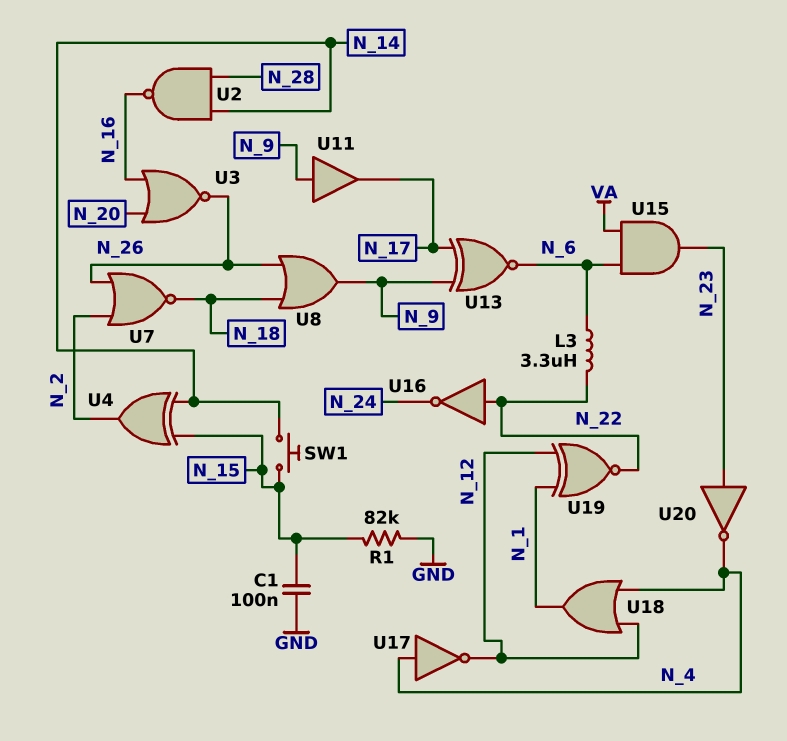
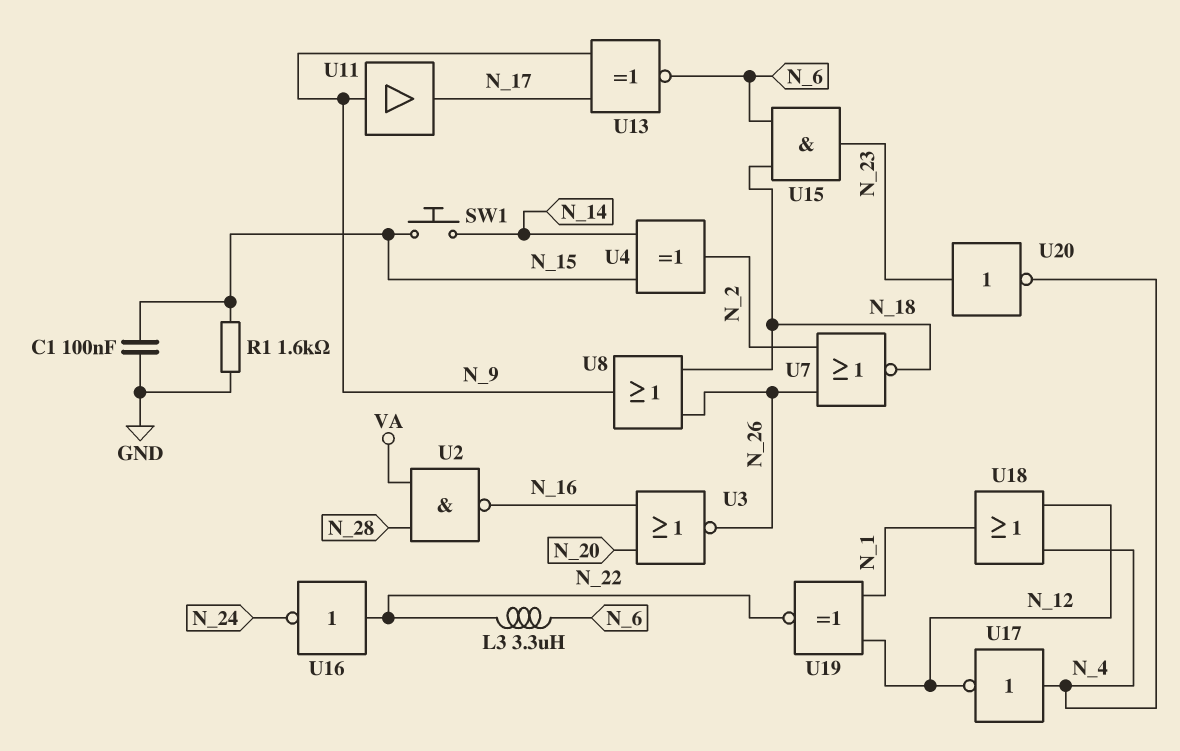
R1: 82k (GND, N_15) -> 1.6k (GND, N_15)
U2: NAND (in N_14, in N_28, out N_16) -> NAND (in N_28, in VA, out N_16)
U15: AND (in N_6, in VA, out N_23) -> AND (in N_6, in N_18, out N_23)

